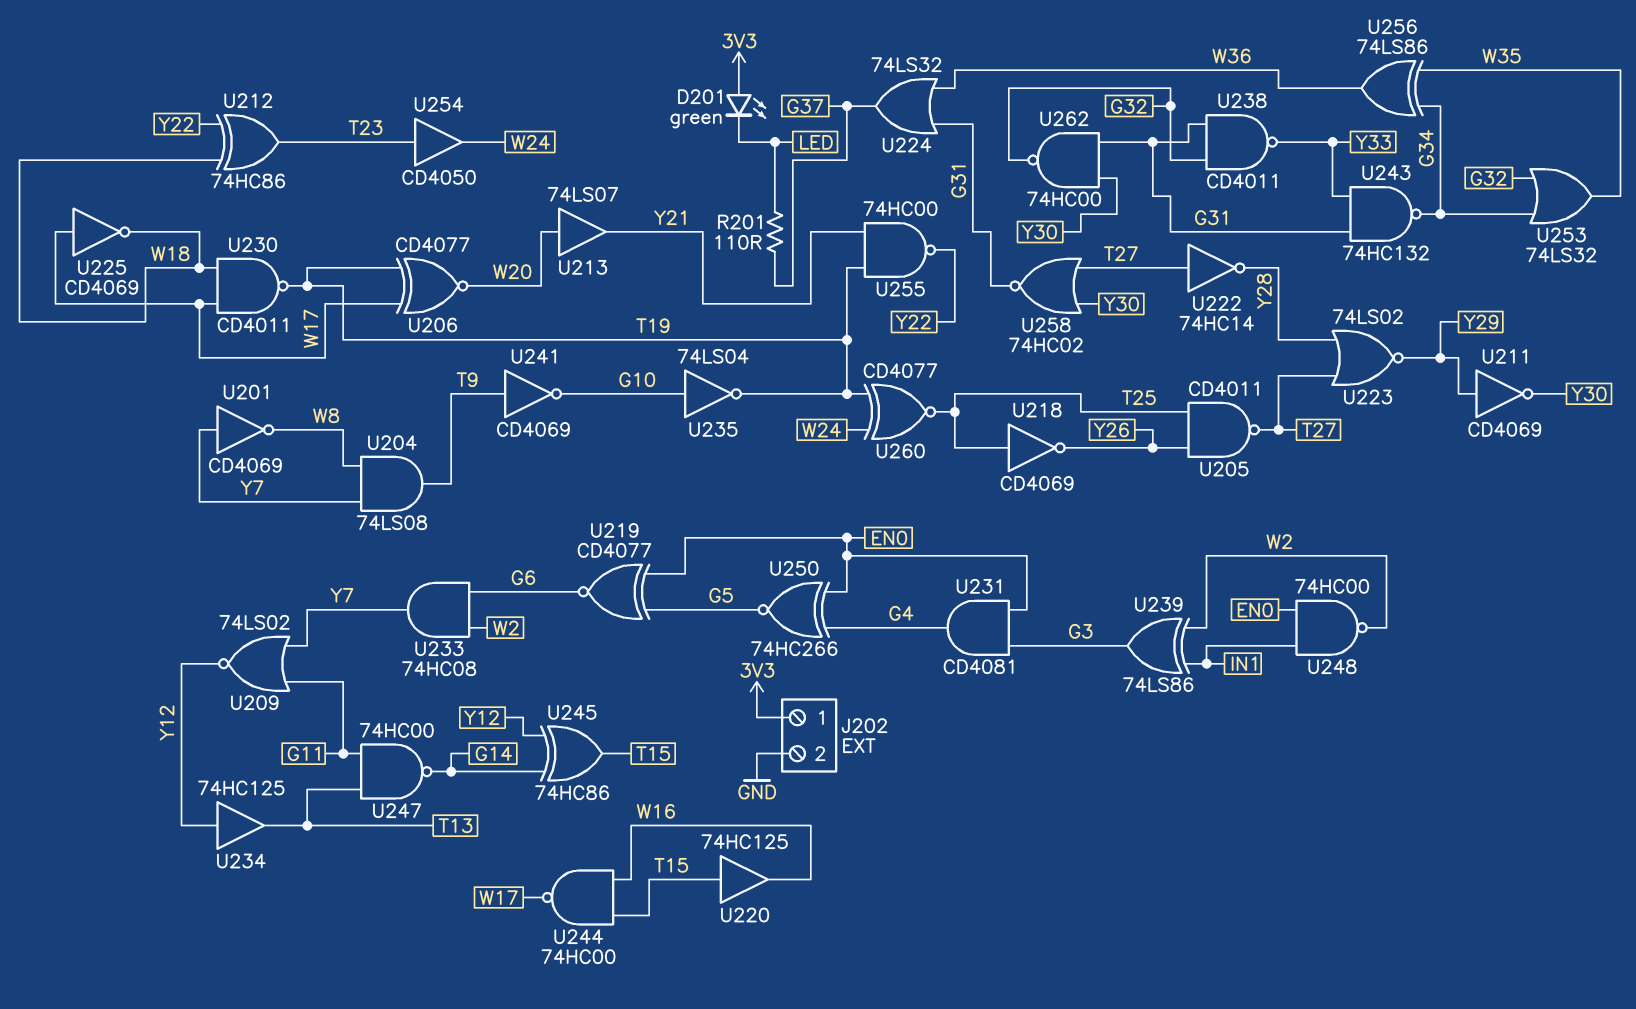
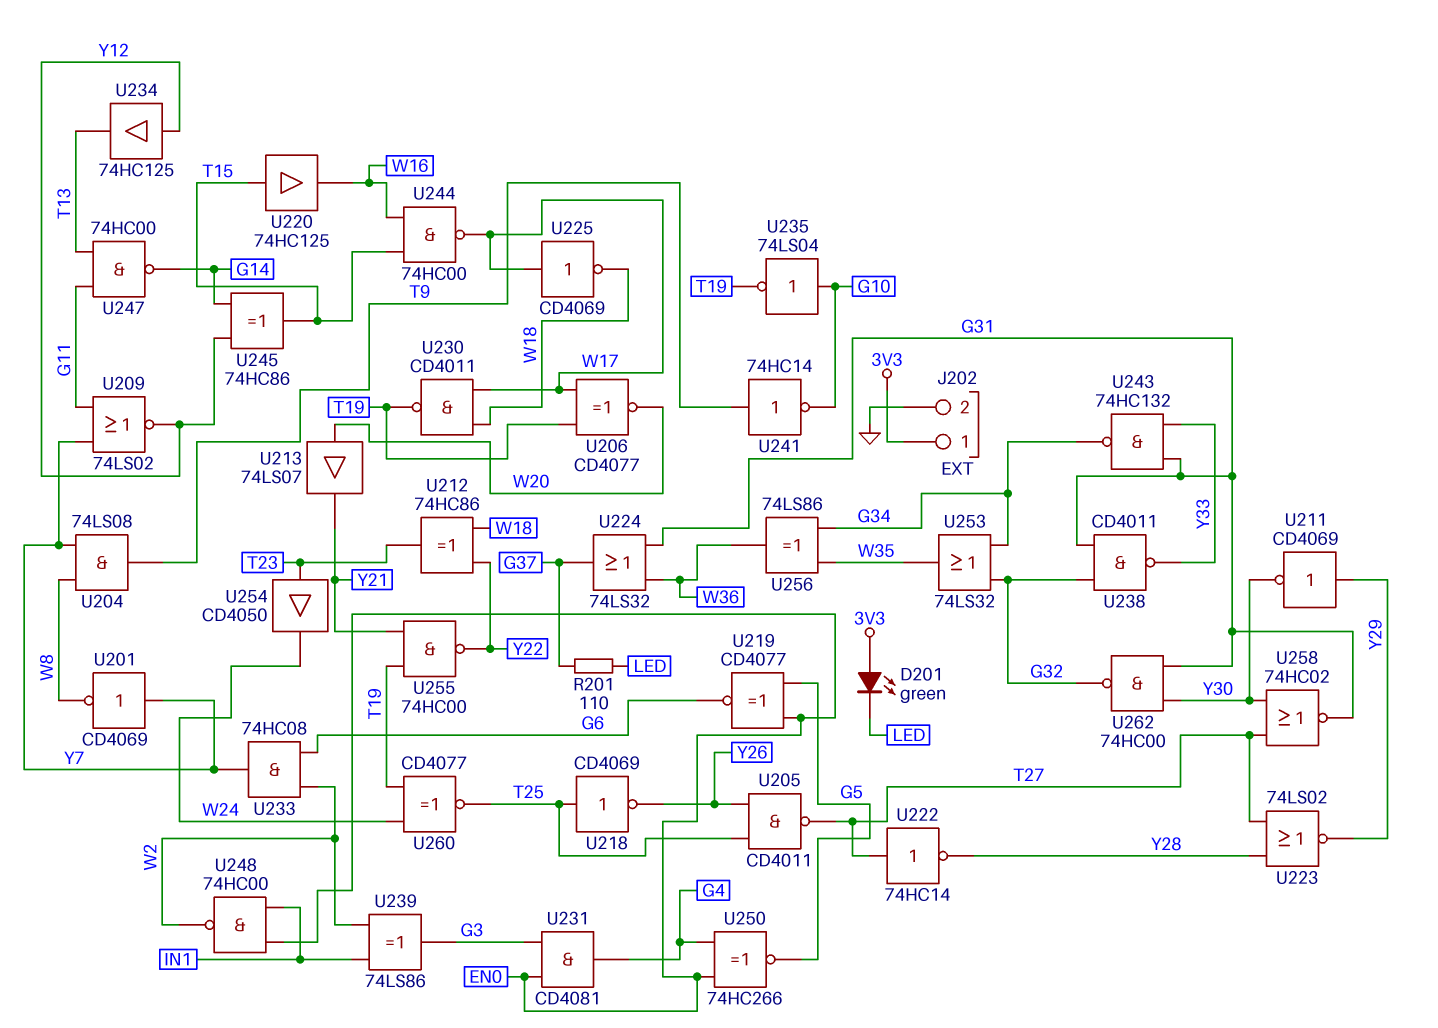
U241: NOT CD4069 (in T9, out G10) -> NOT 74HC14 (in T9, out G10)

